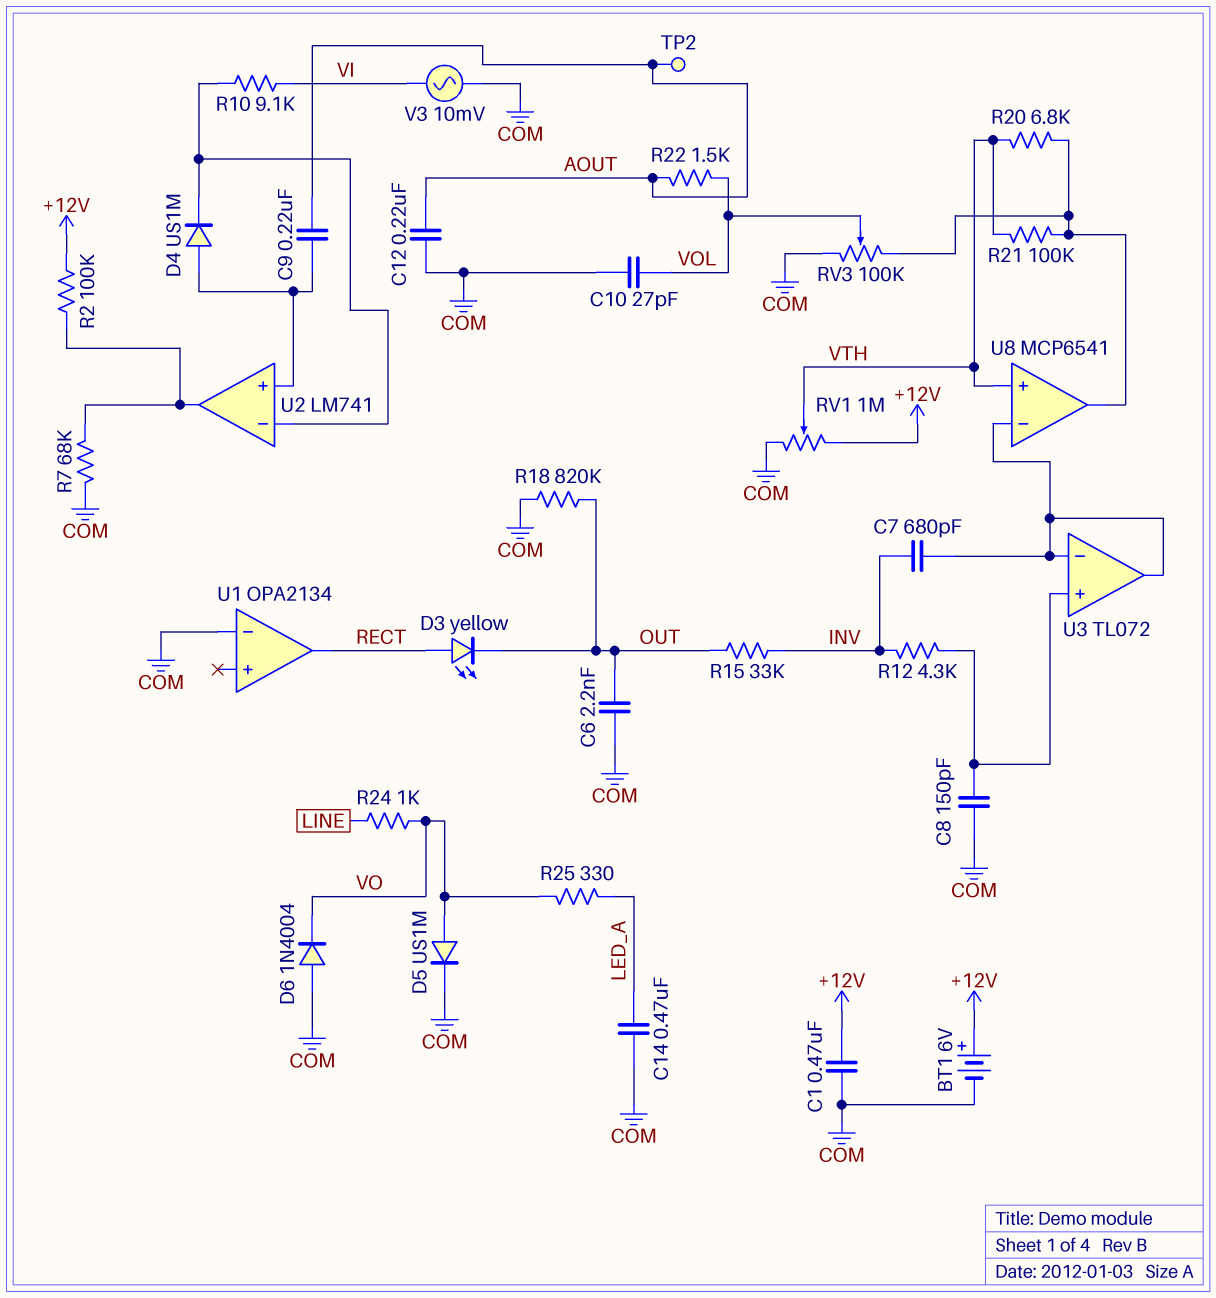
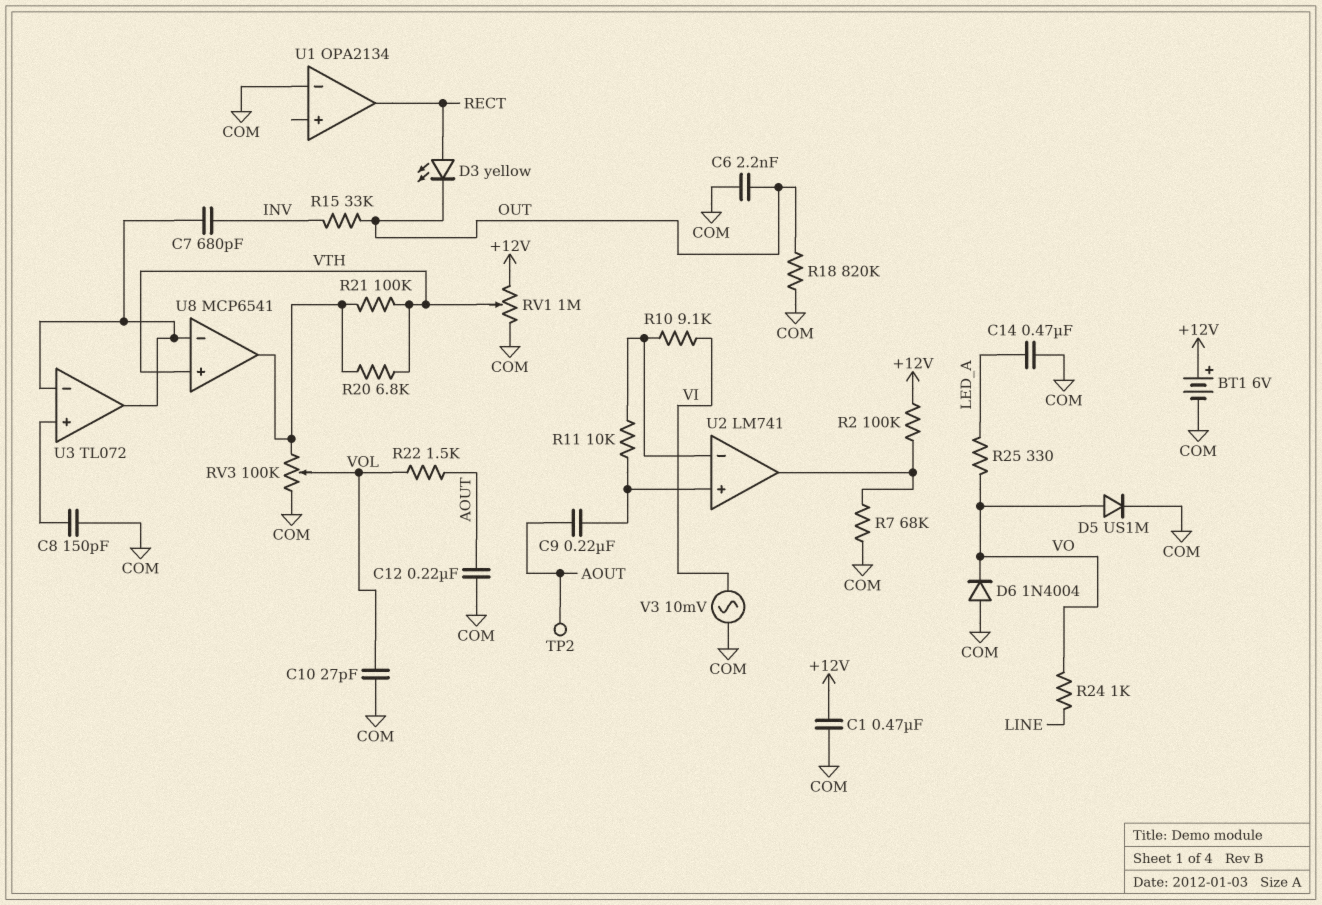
D4: diode US1M (A U2/in+, K U2/in-) -> none
R11: none -> 10k (U2/in+, U2/in-)
R12: 4.3k (INV, U3/in+) -> none

